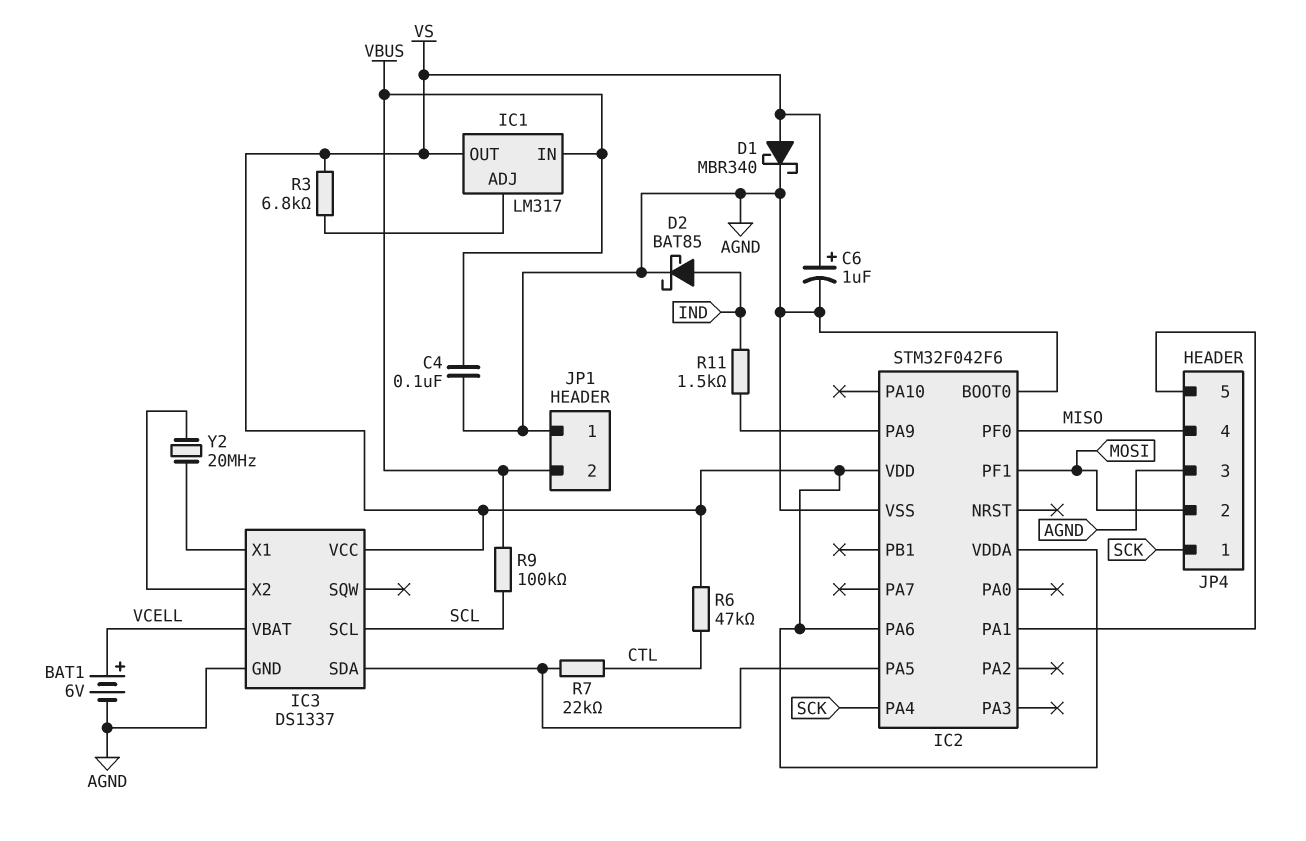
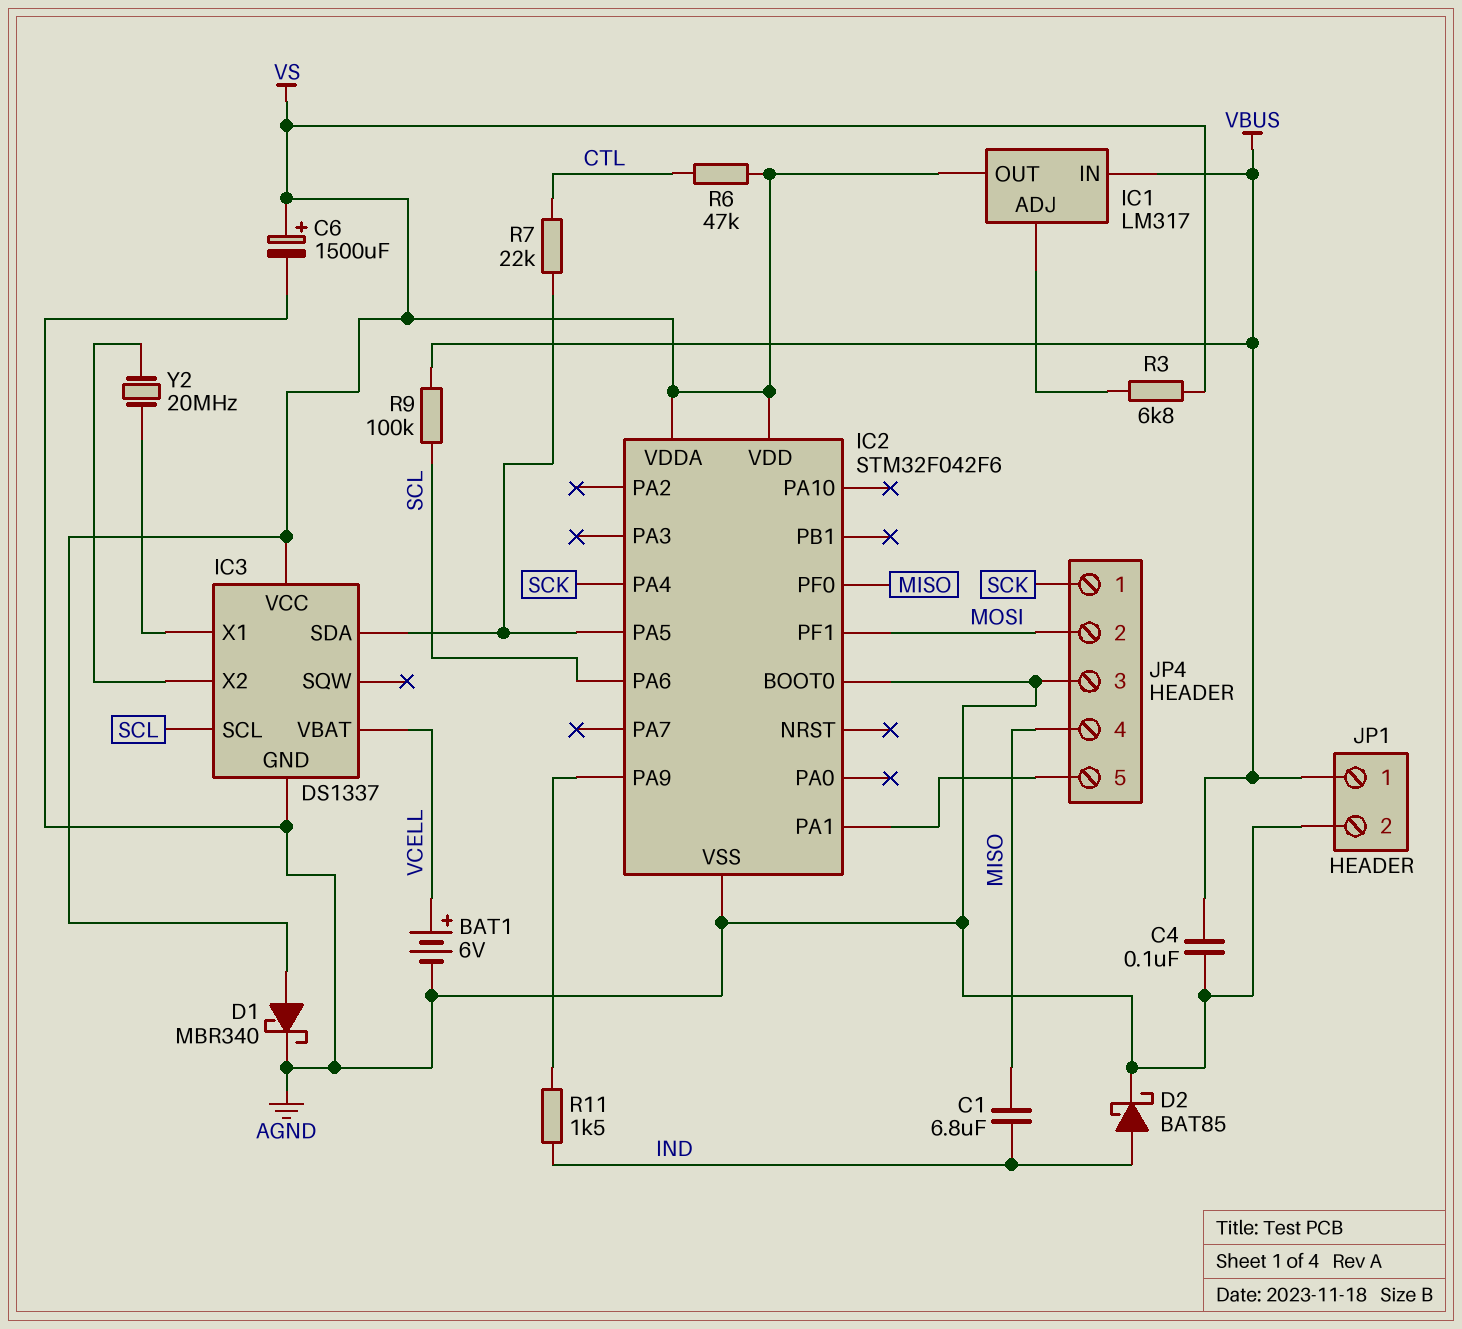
C1: none -> 6.8uF (IND, MISO)
C6: 1uF (plus VS, minus AGND) -> 1500uF (plus VS, minus AGND)
IC2 pin PA6: VS -> SCL
JP1 pin 1: AGND -> VBUS
JP1 pin 2: VBUS -> AGND

